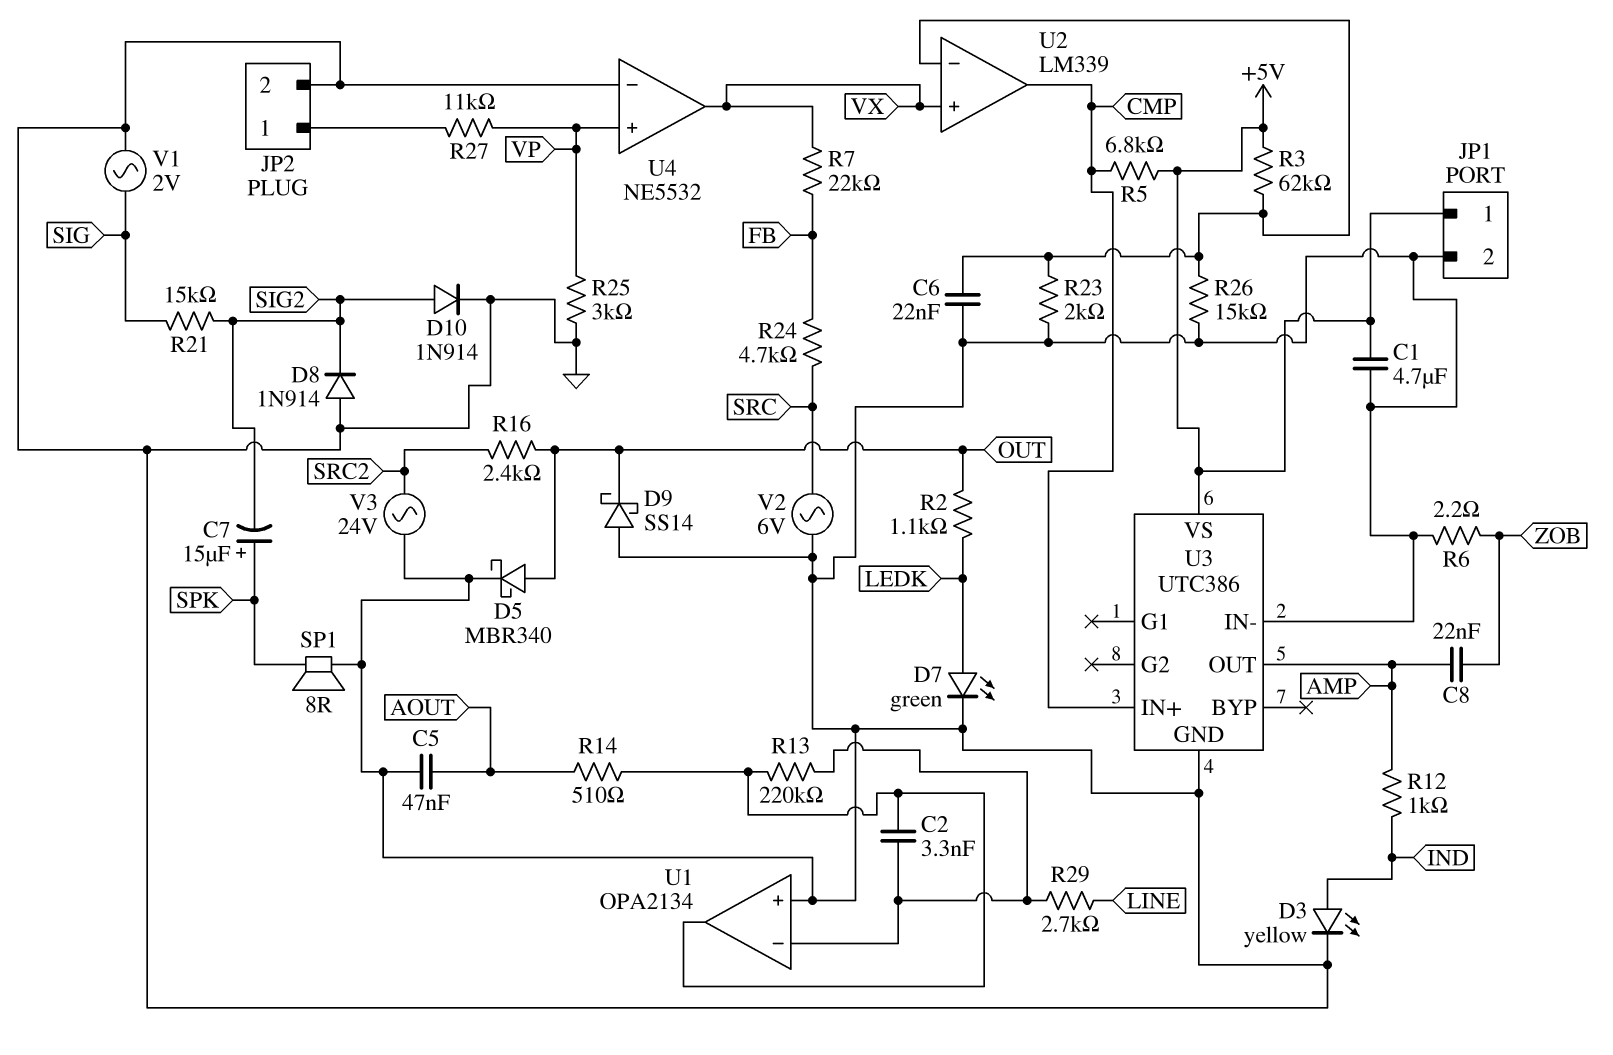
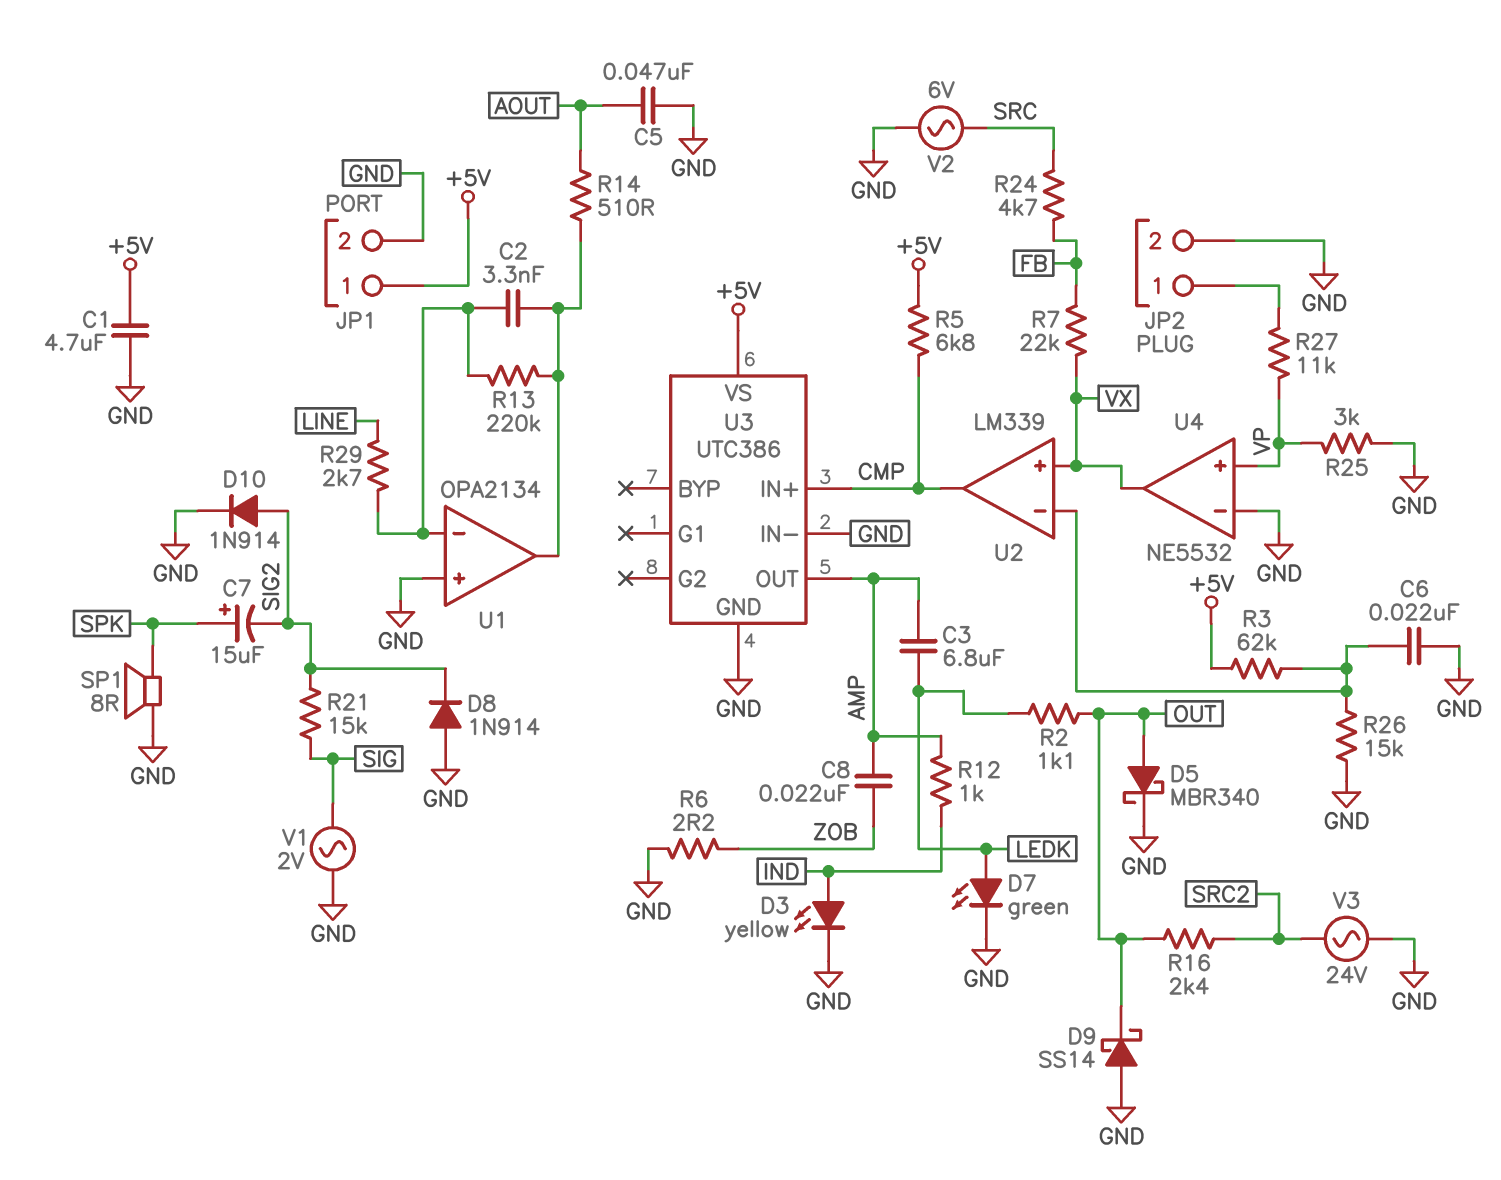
C3: none -> 6.8uF (AMP, LEDK)
R23: 2k (GND, U2/in-) -> none

